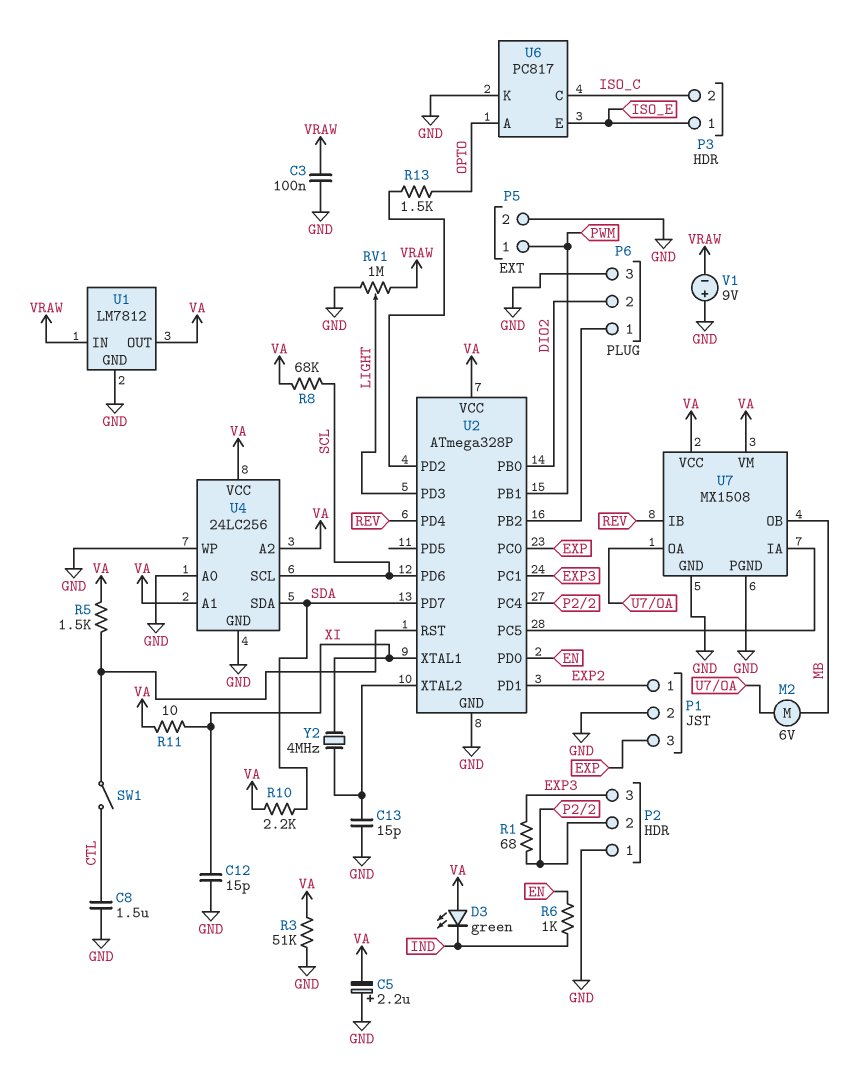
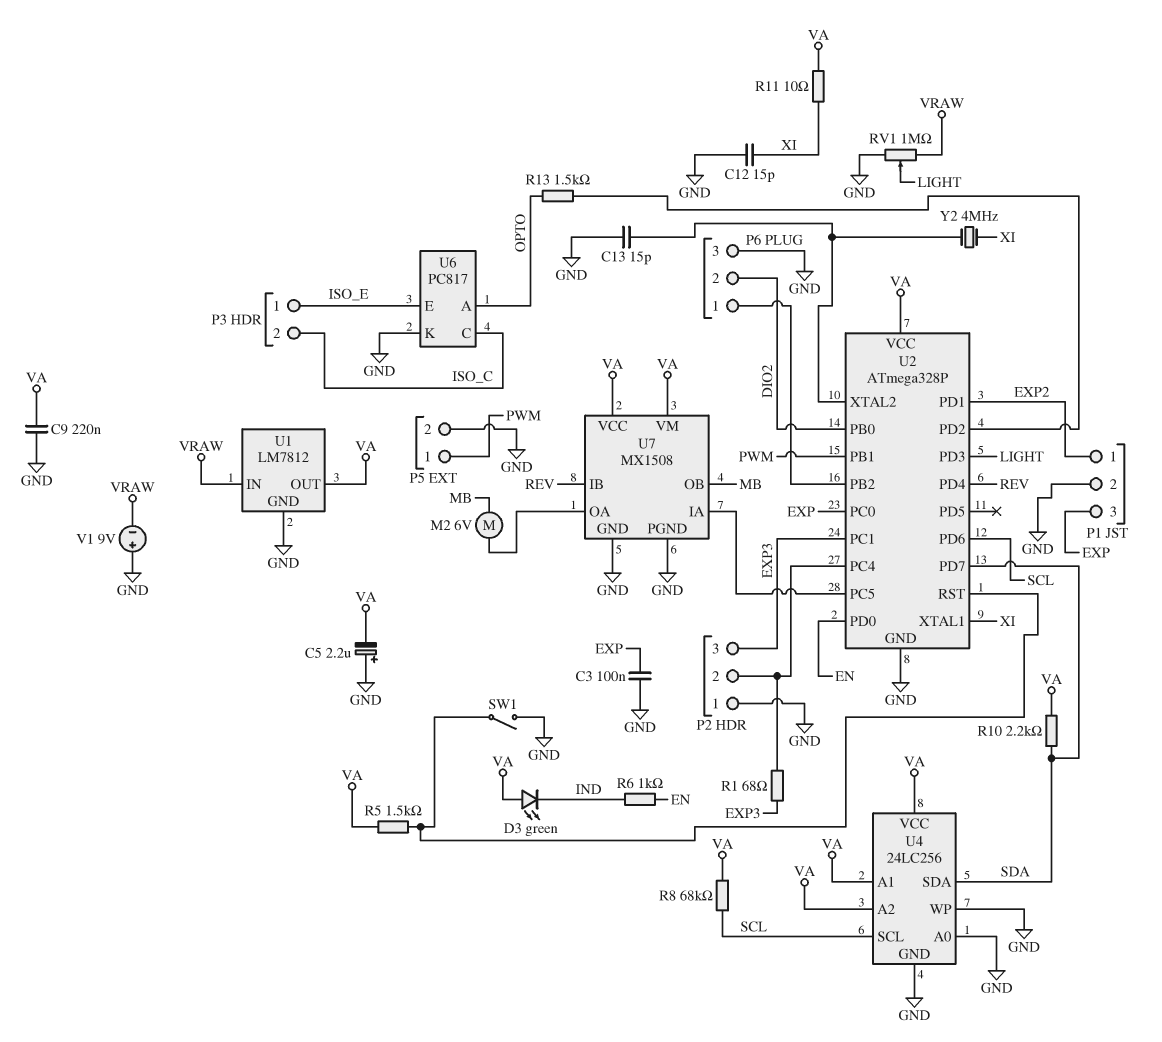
C3: 100nF (GND, VRAW) -> 100nF (EXP, GND)
C8: 1.5uF (CTL, GND) -> none
C9: none -> 220nF (GND, VA)
R3: 51k (GND, VA) -> none
SW1: switch (CTL, U2/RST) -> switch (GND, U2/RST)

